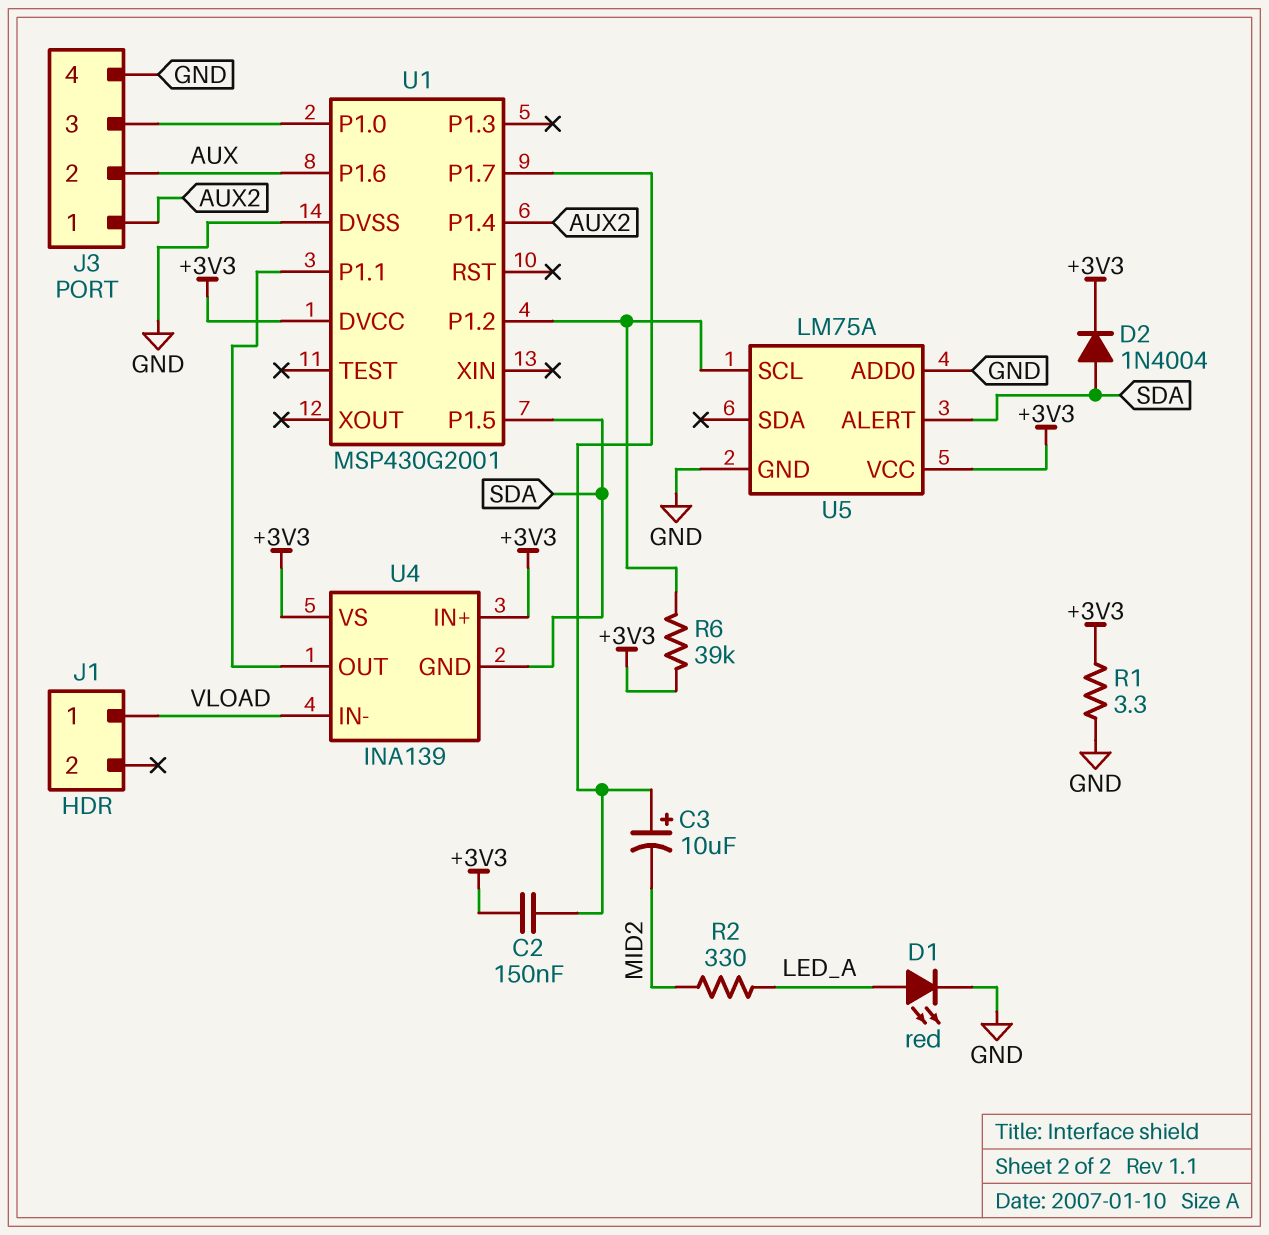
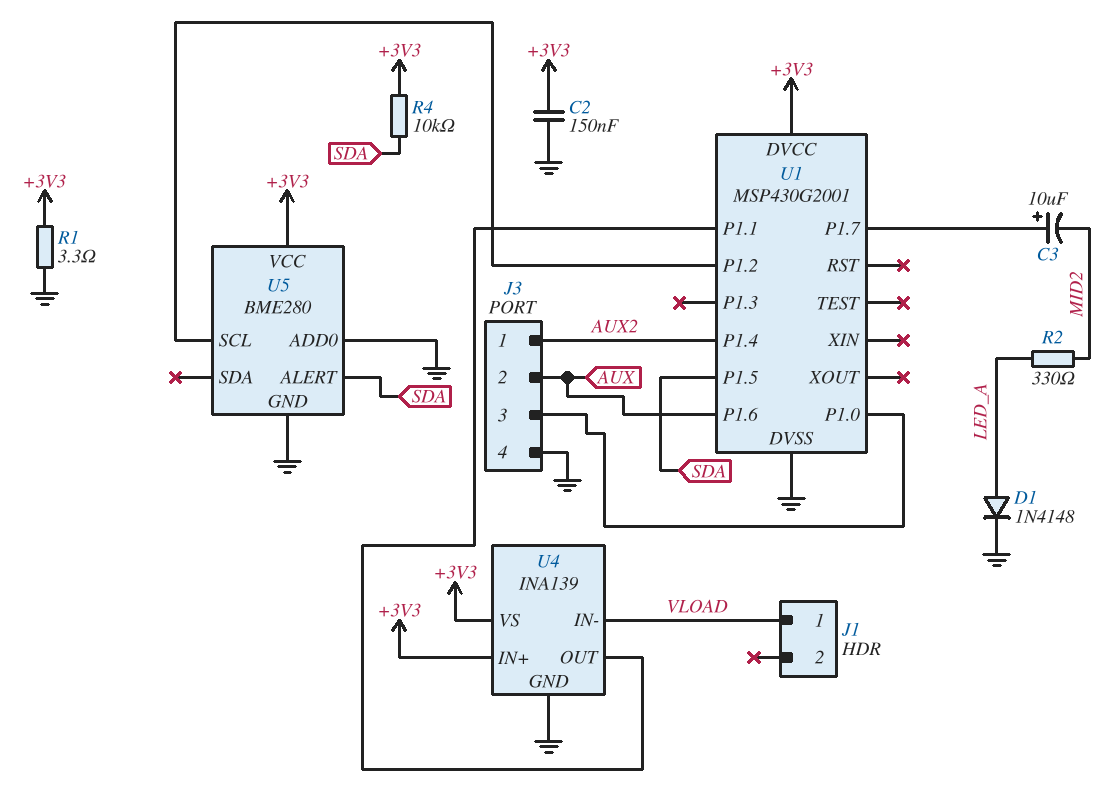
C2: 150nF (+3V3, U1/P1.7) -> 150nF (+3V3, GND)
D1: LED red (A LED_A, K GND) -> diode 1N4148 (A LED_A, K GND)
D2: diode 1N4004 (A SDA, K +3V3) -> none
R4: none -> 10k (+3V3, SDA)
R6: 39k (+3V3, U1/P1.2) -> none
U4 pin GND: SDA -> GND
U5: LM75A -> BME280

